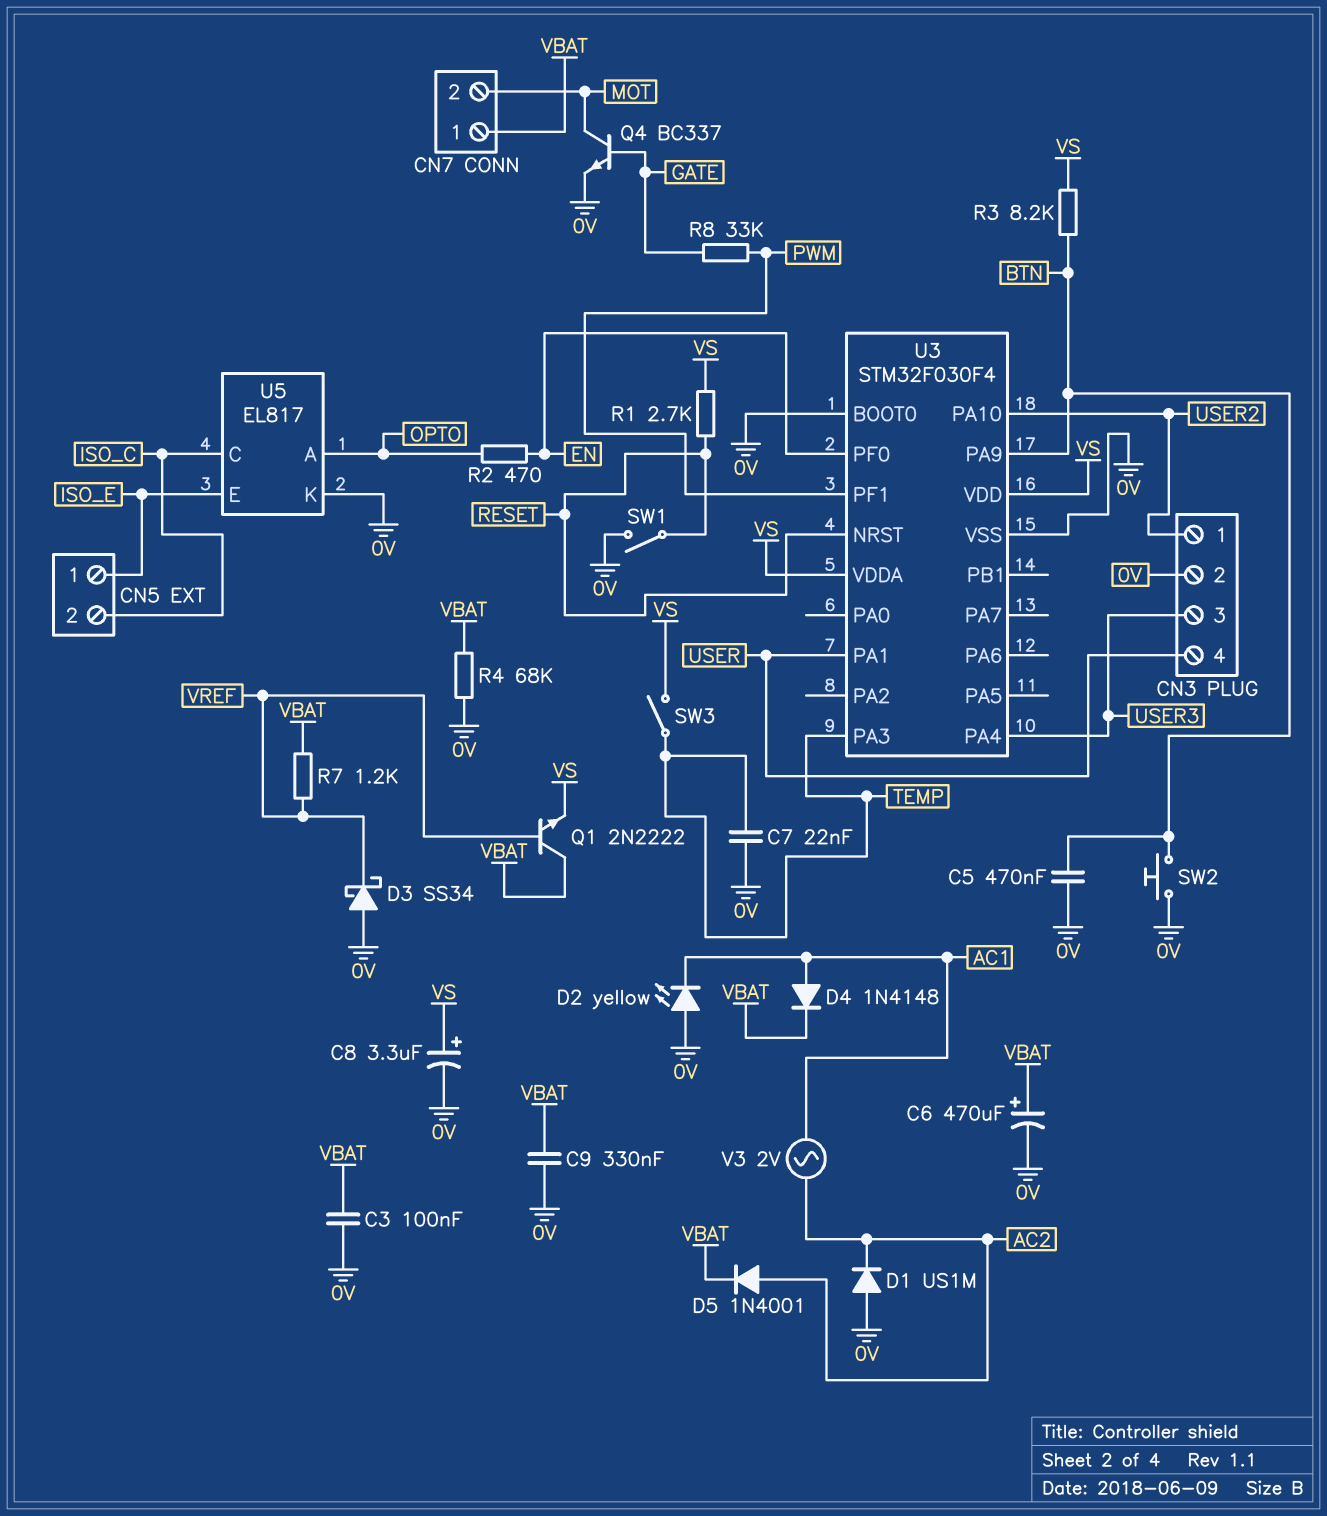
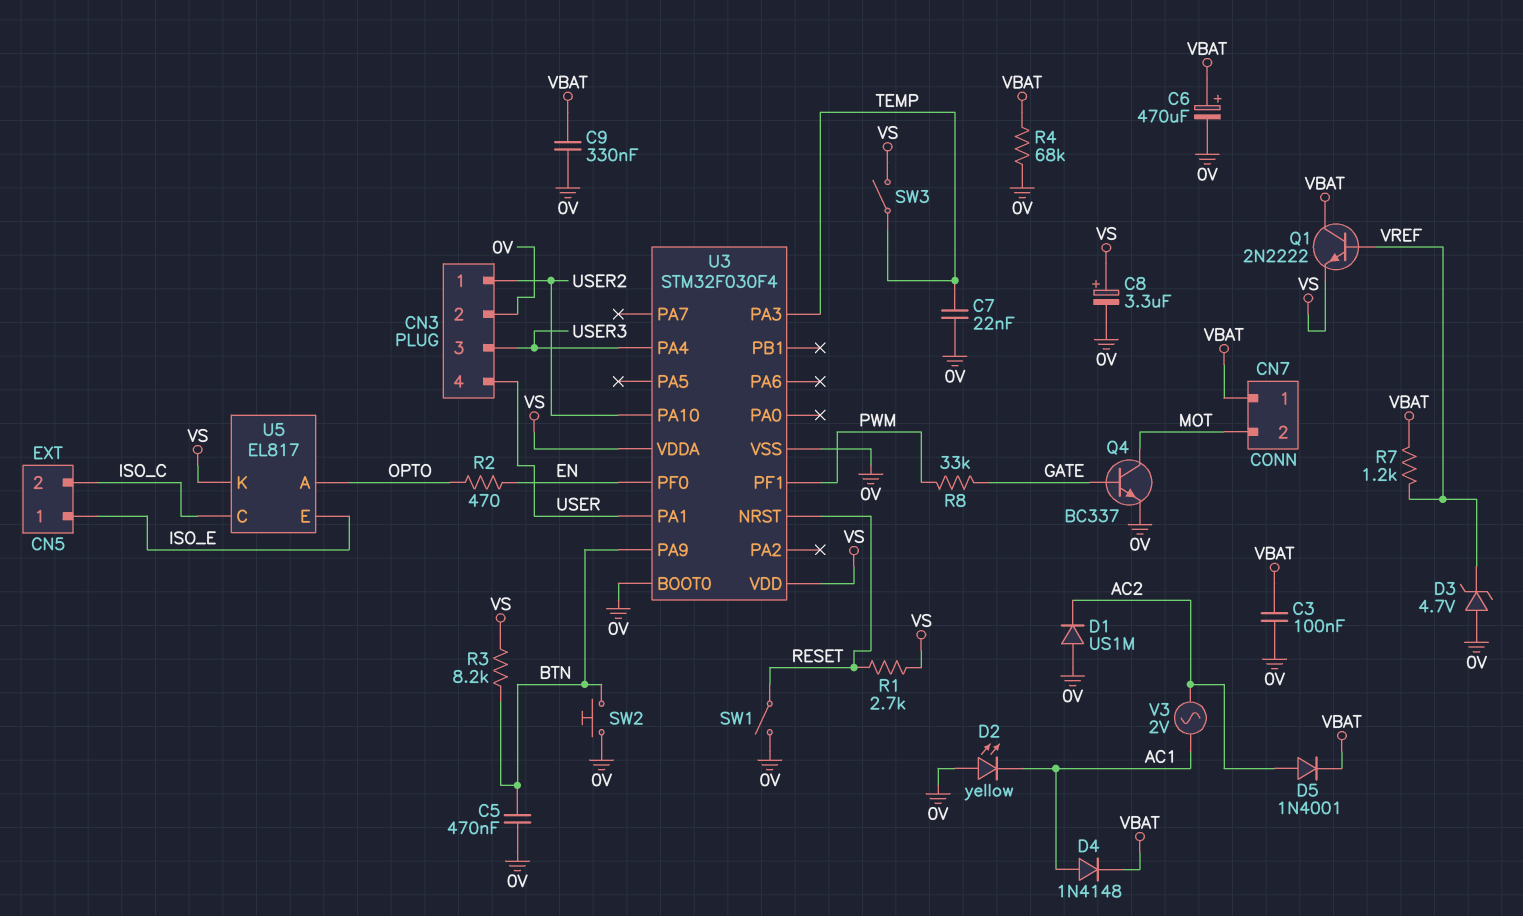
D3: schottky SS34 (A 0V, K VREF) -> zener 4.7V (A 0V, K VREF)
U5 pin K: 0V -> VS

